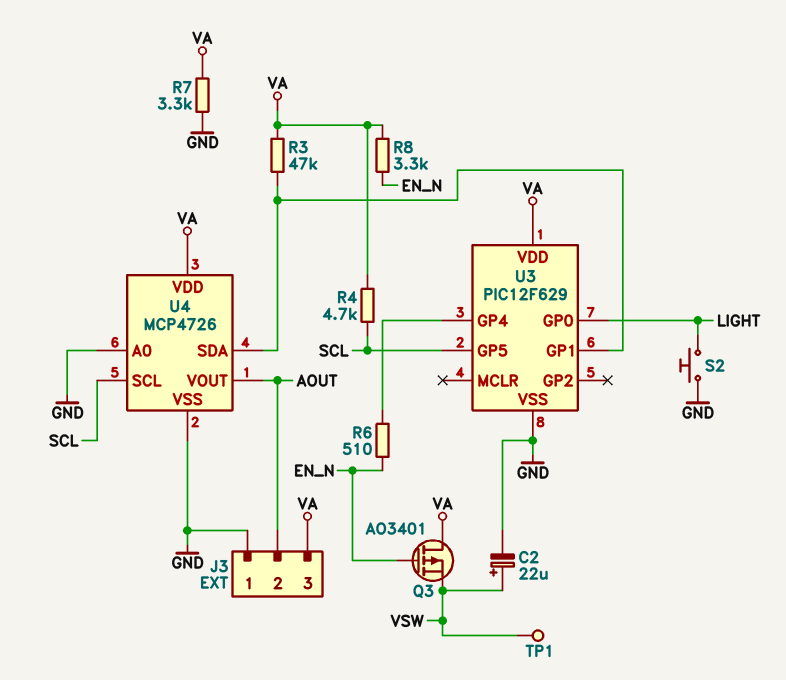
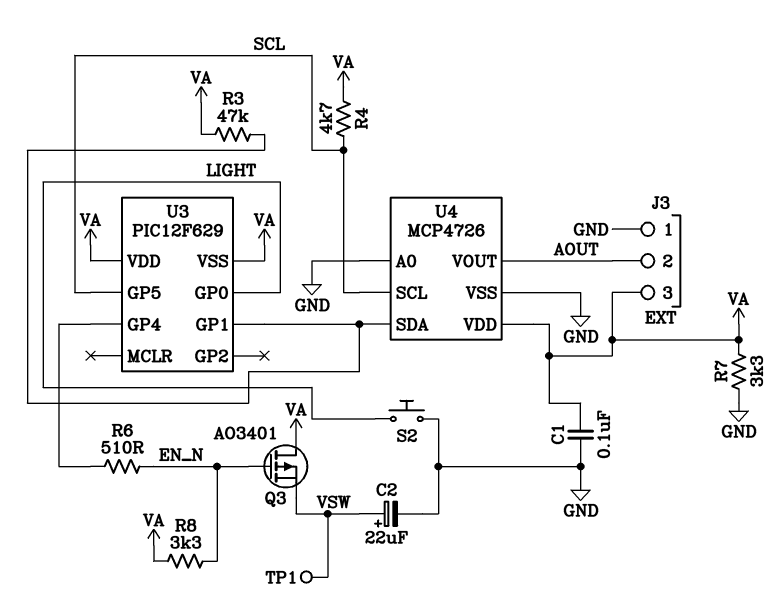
C1: none -> 100nF (GND, VA)
U3 pin VSS: GND -> VA

